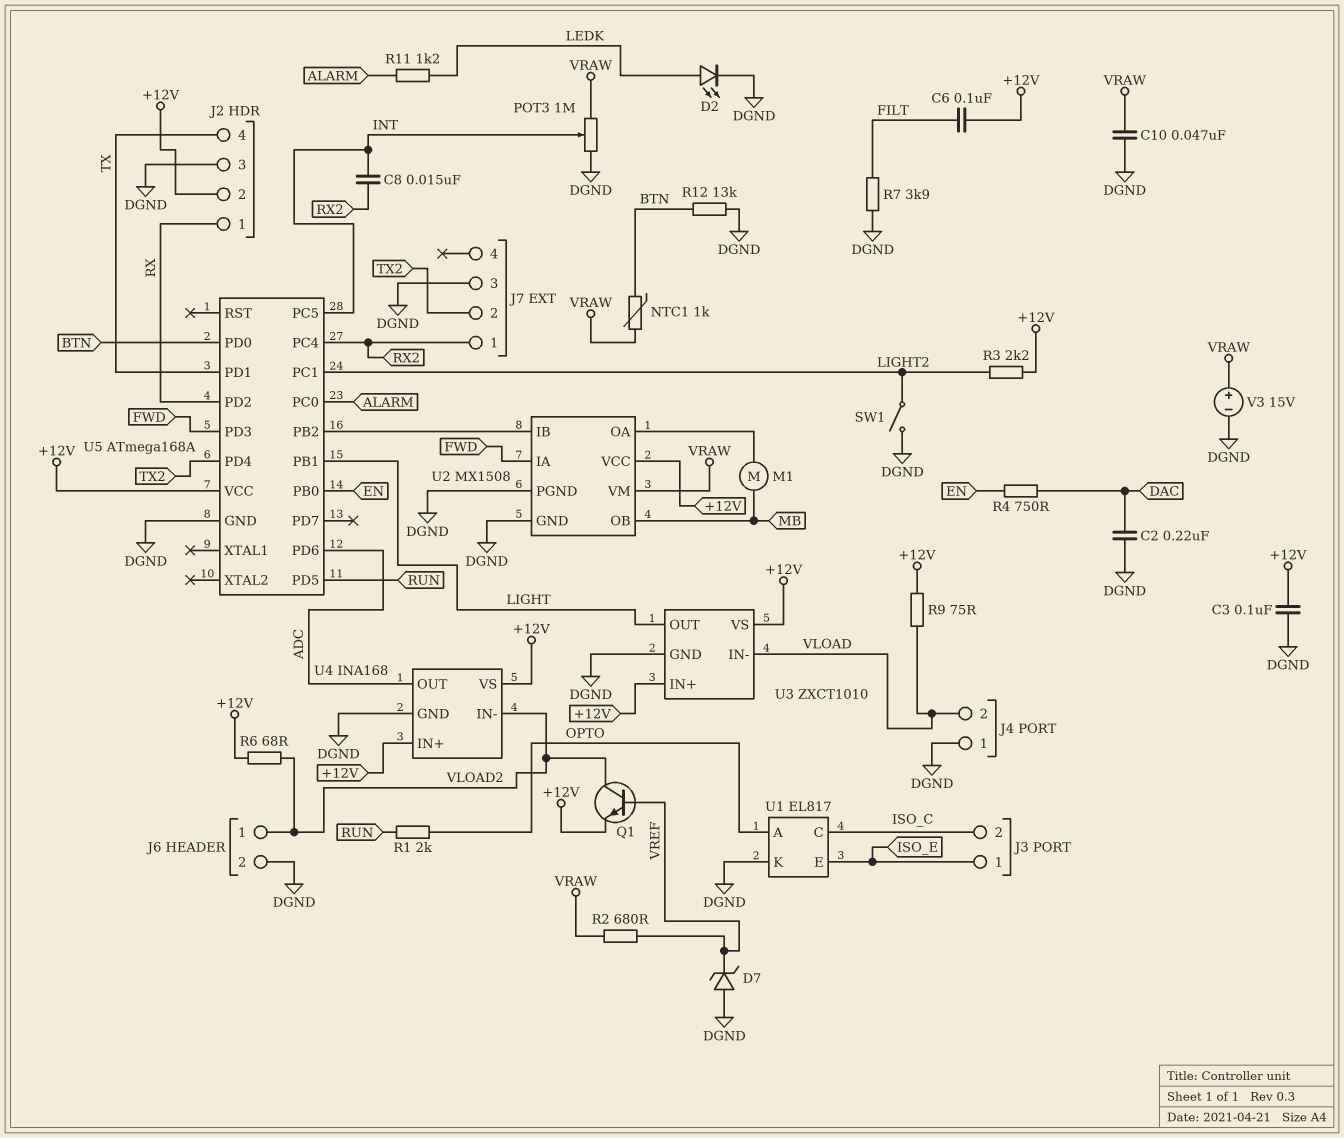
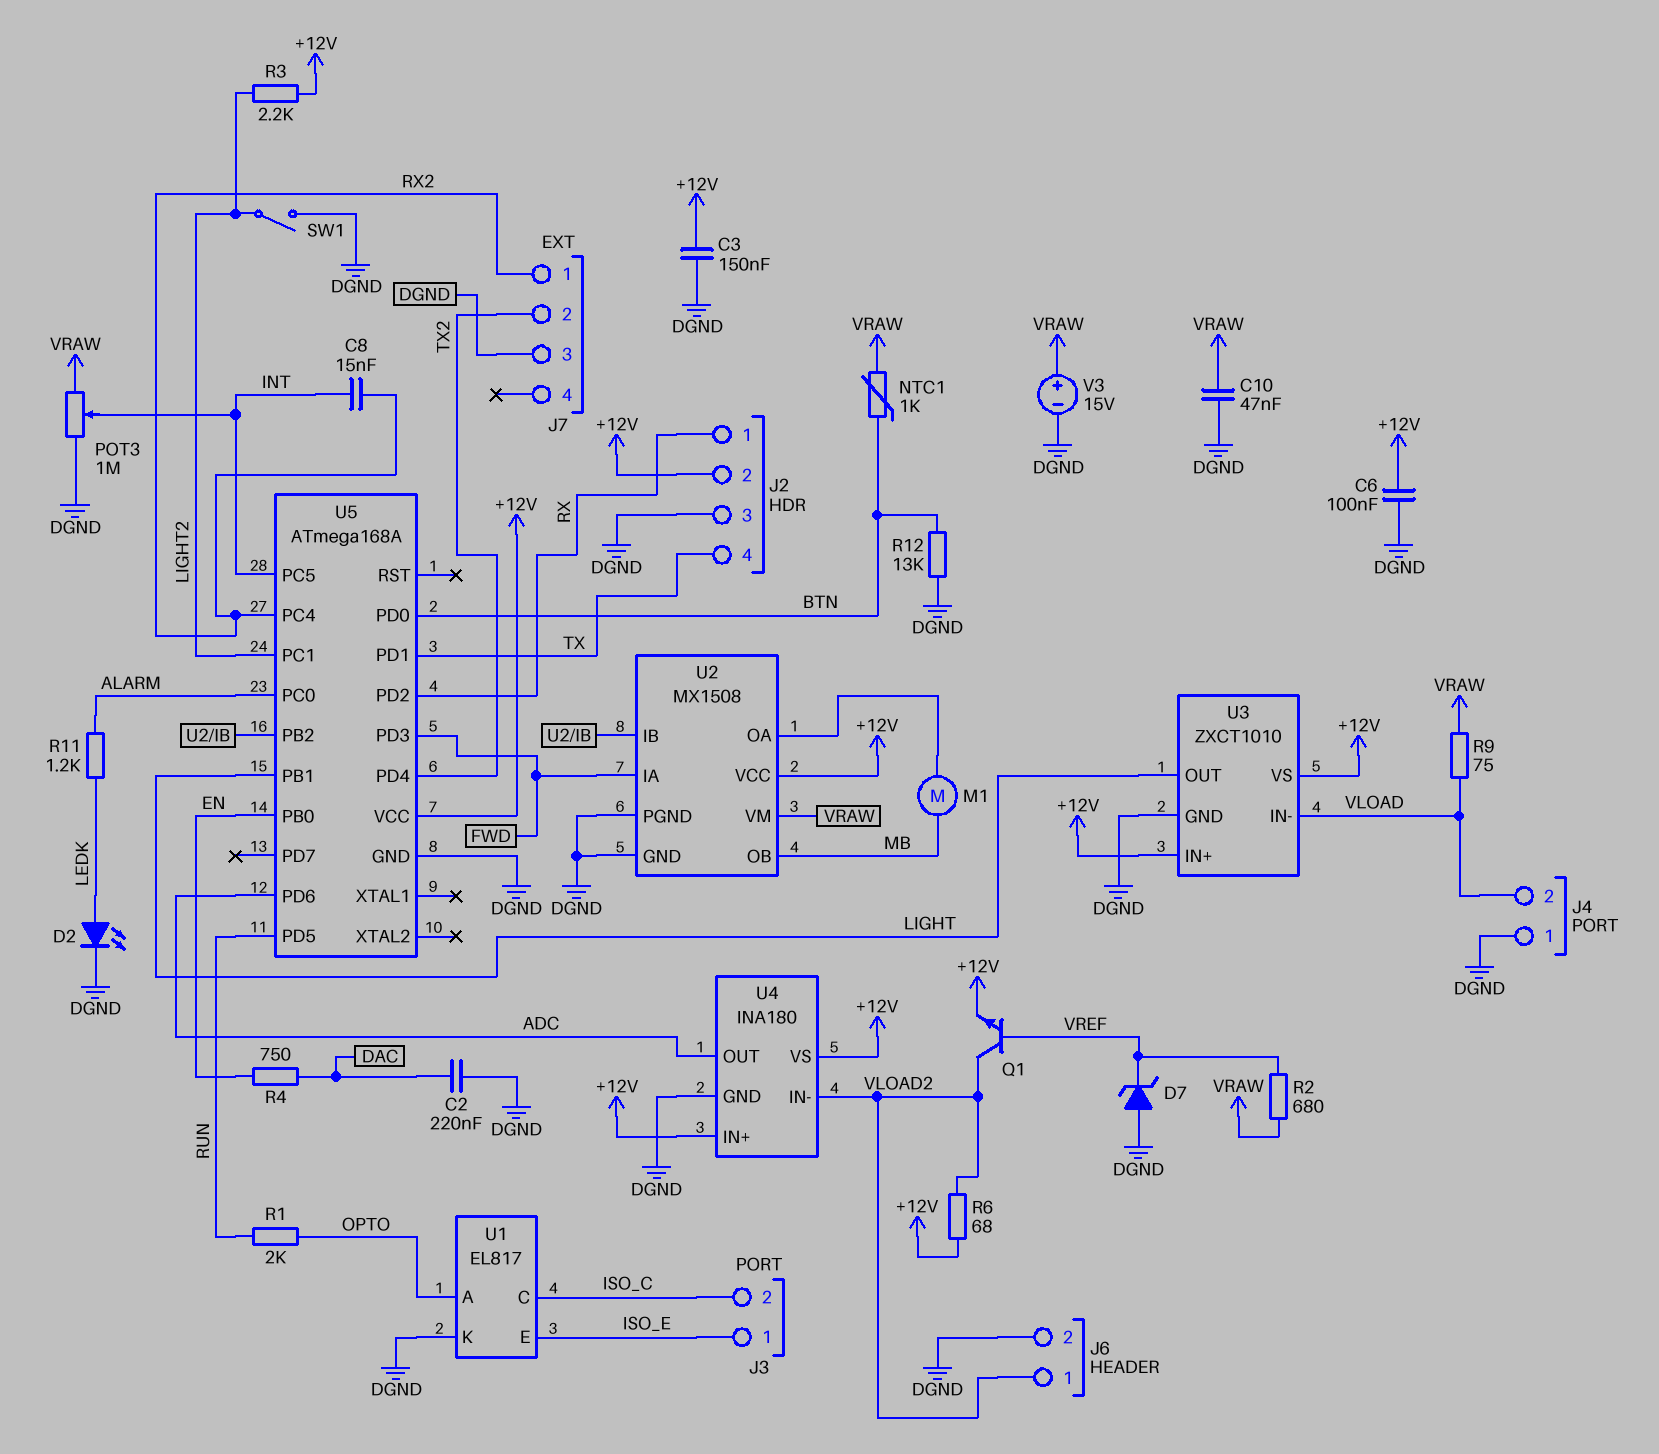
C3: 100nF (+12V, DGND) -> 150nF (+12V, DGND)
C6: 100nF (+12V, FILT) -> 100nF (+12V, DGND)
R7: 3.9k (DGND, FILT) -> none
R9: 75 (+12V, VLOAD) -> 75 (VLOAD, VRAW)
U4: INA168 -> INA180

